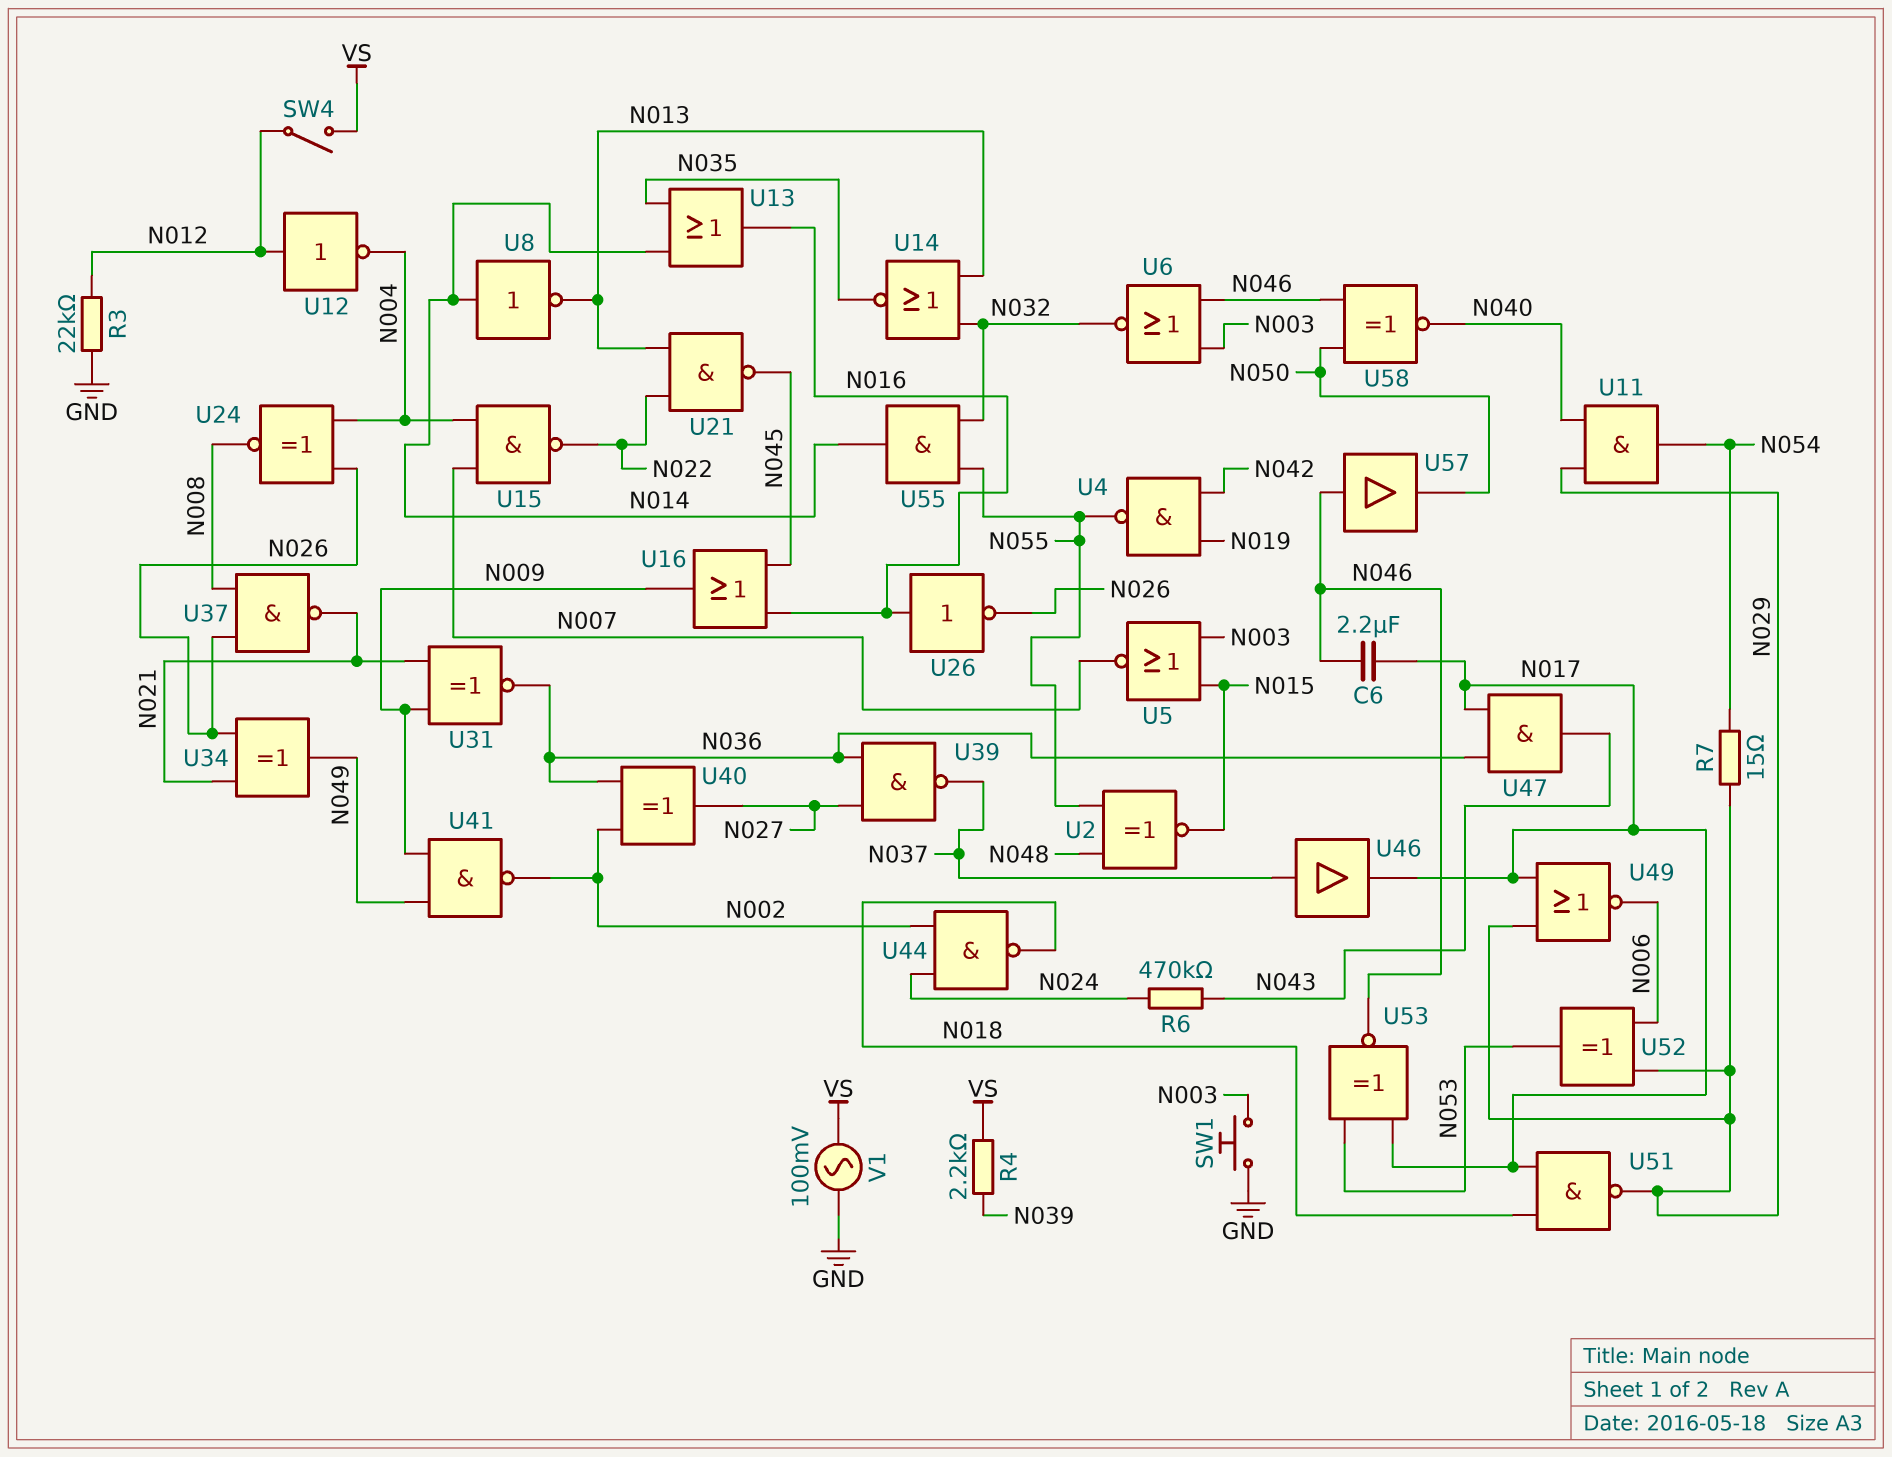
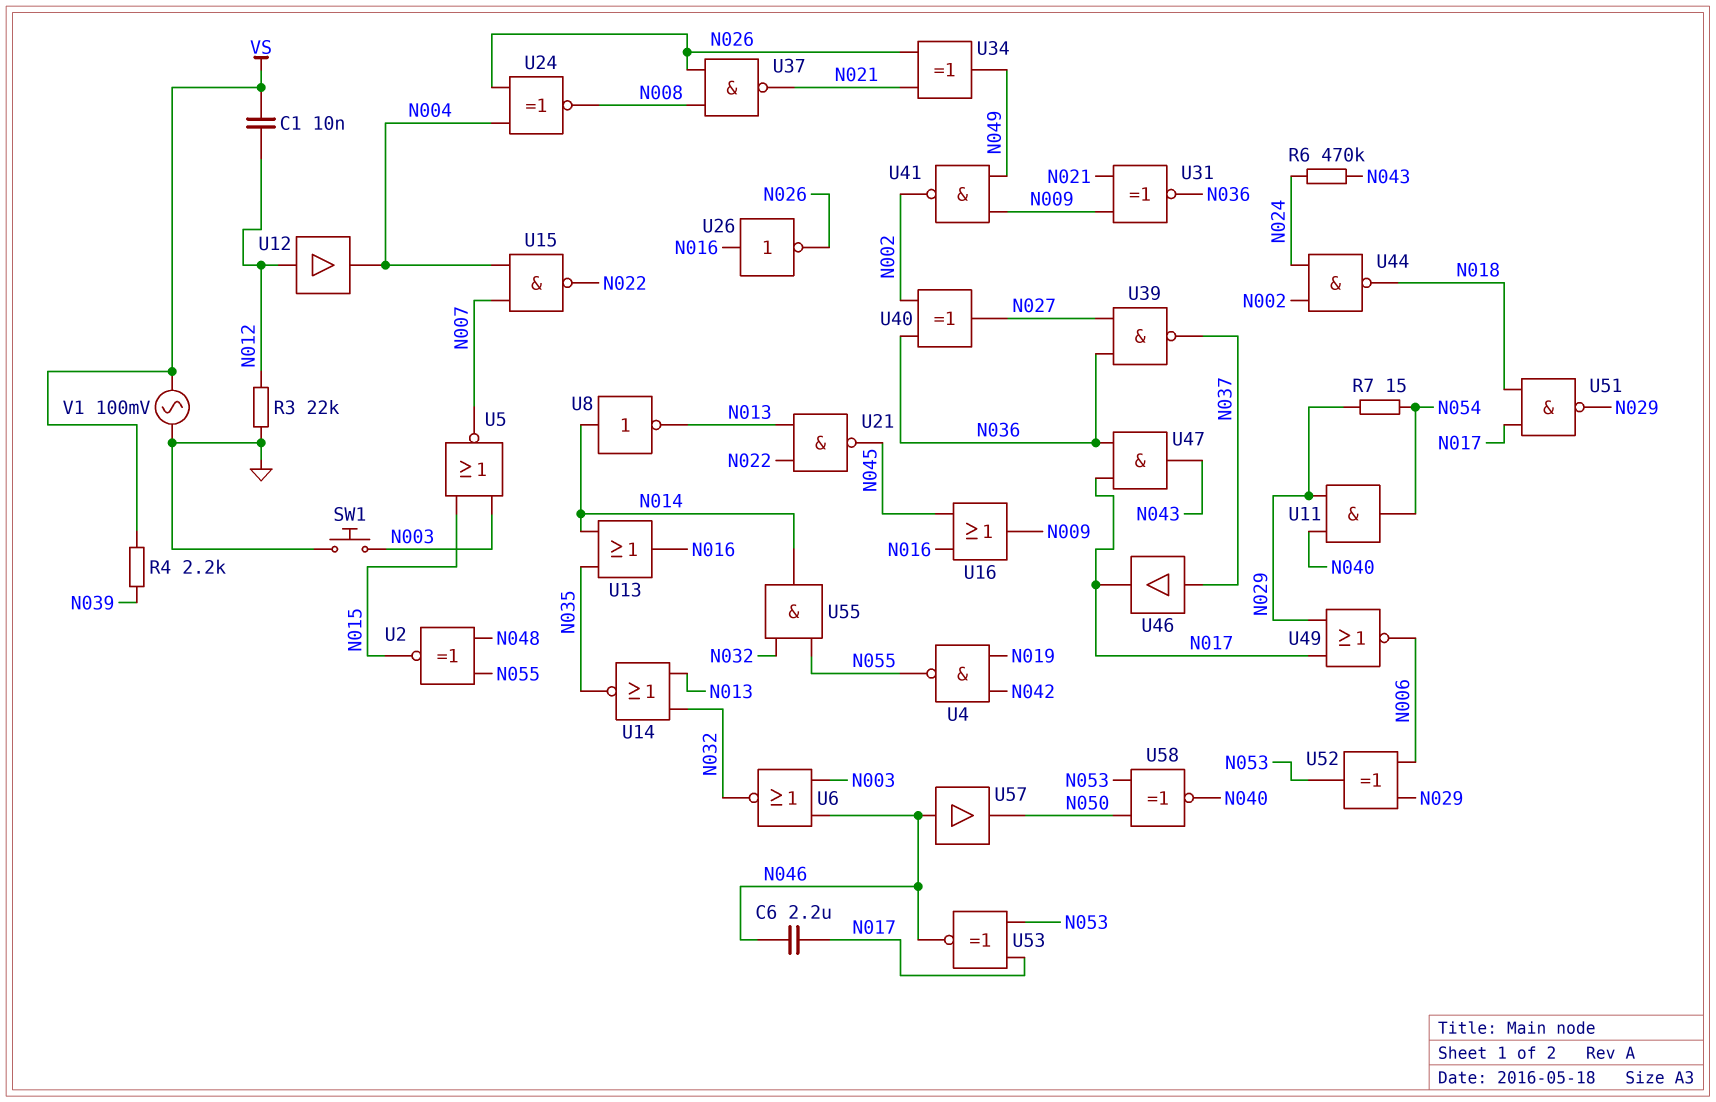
C1: none -> 10nF (N012, VS)
SW4: switch (N012, VS) -> none
U12: NOT (in N012, out N004) -> buffer (in N012, out N004)
U58: XNOR (in N046, in N050, out N040) -> XNOR (in N050, in N053, out N040)

